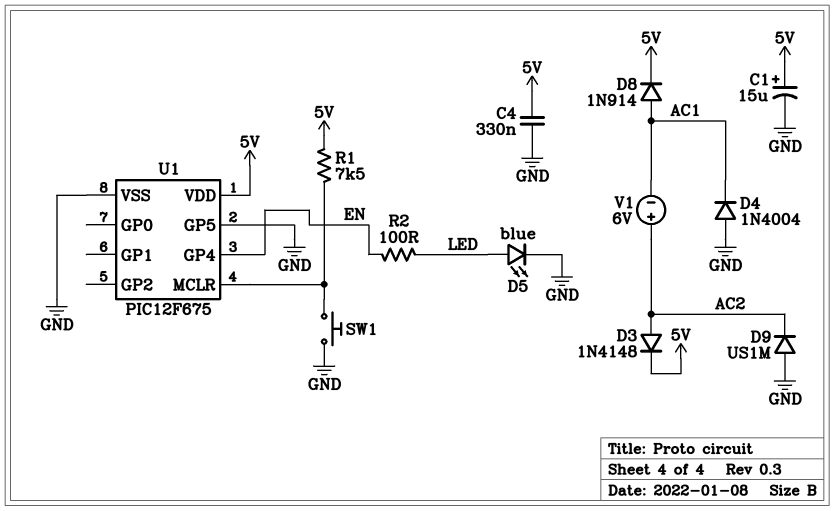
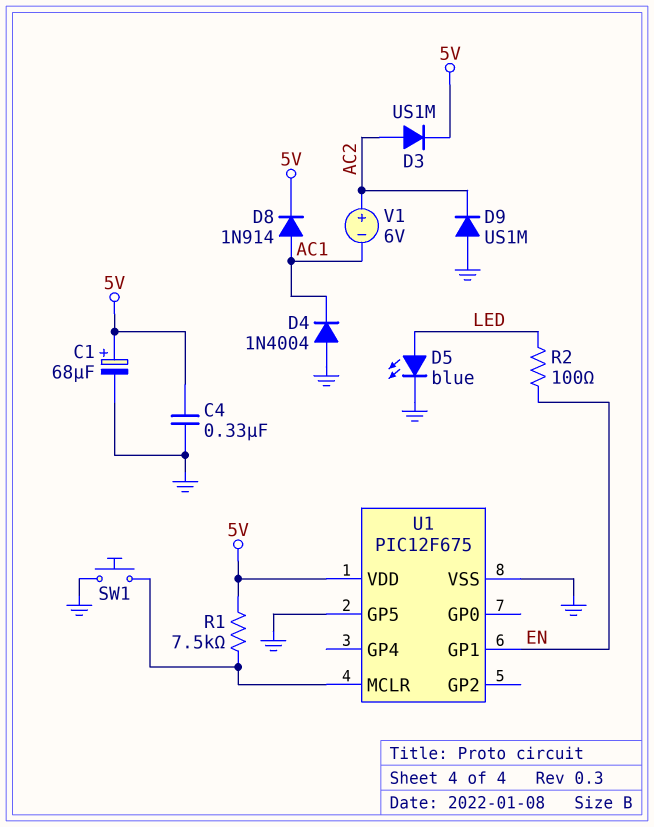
C1: 15uF (plus 5V, minus GND) -> 68uF (plus 5V, minus GND)
D3: diode 1N4148 (A AC2, K 5V) -> diode US1M (A AC2, K 5V)
U1 pin GP1: none -> EN
U1 pin GP4: EN -> none

